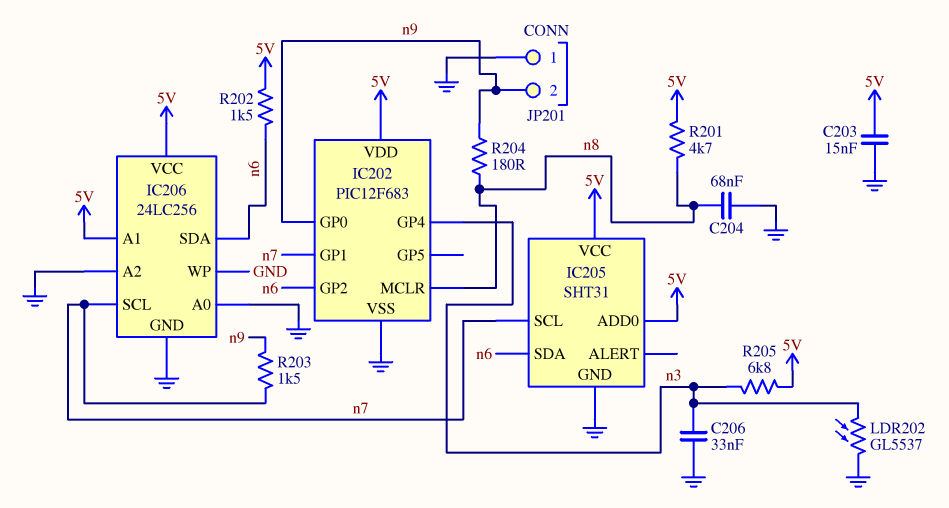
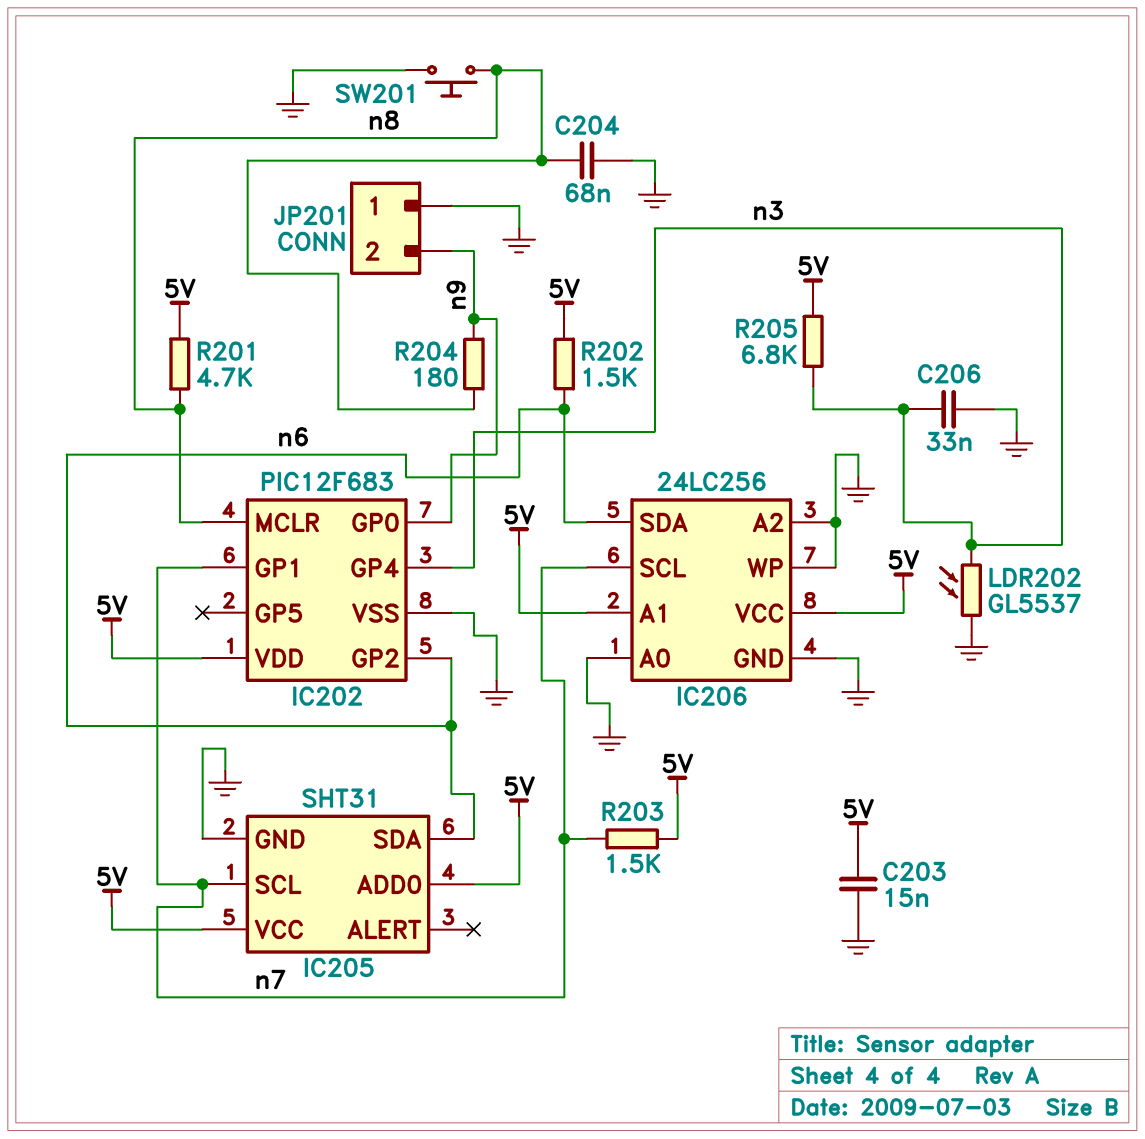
R203: 1.5k (n7, n9) -> 1.5k (5V, n7)
SW201: none -> button (GND, n8)

